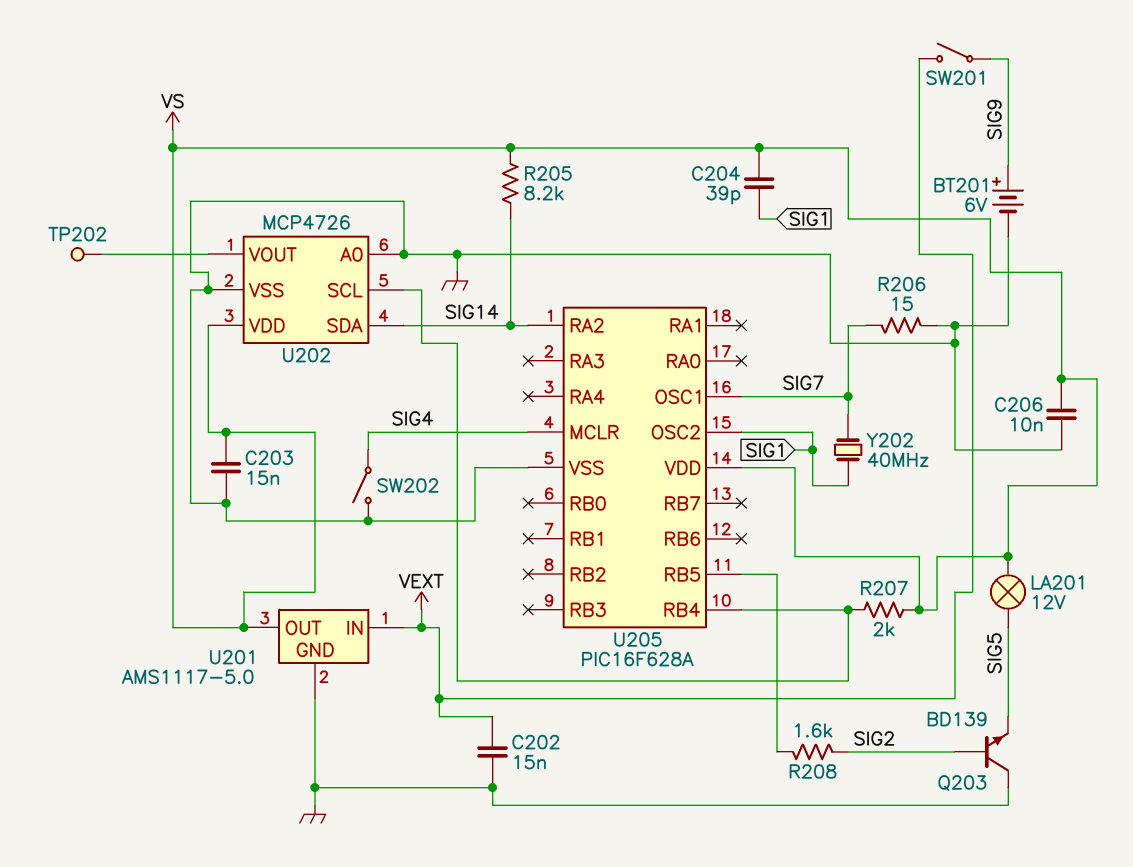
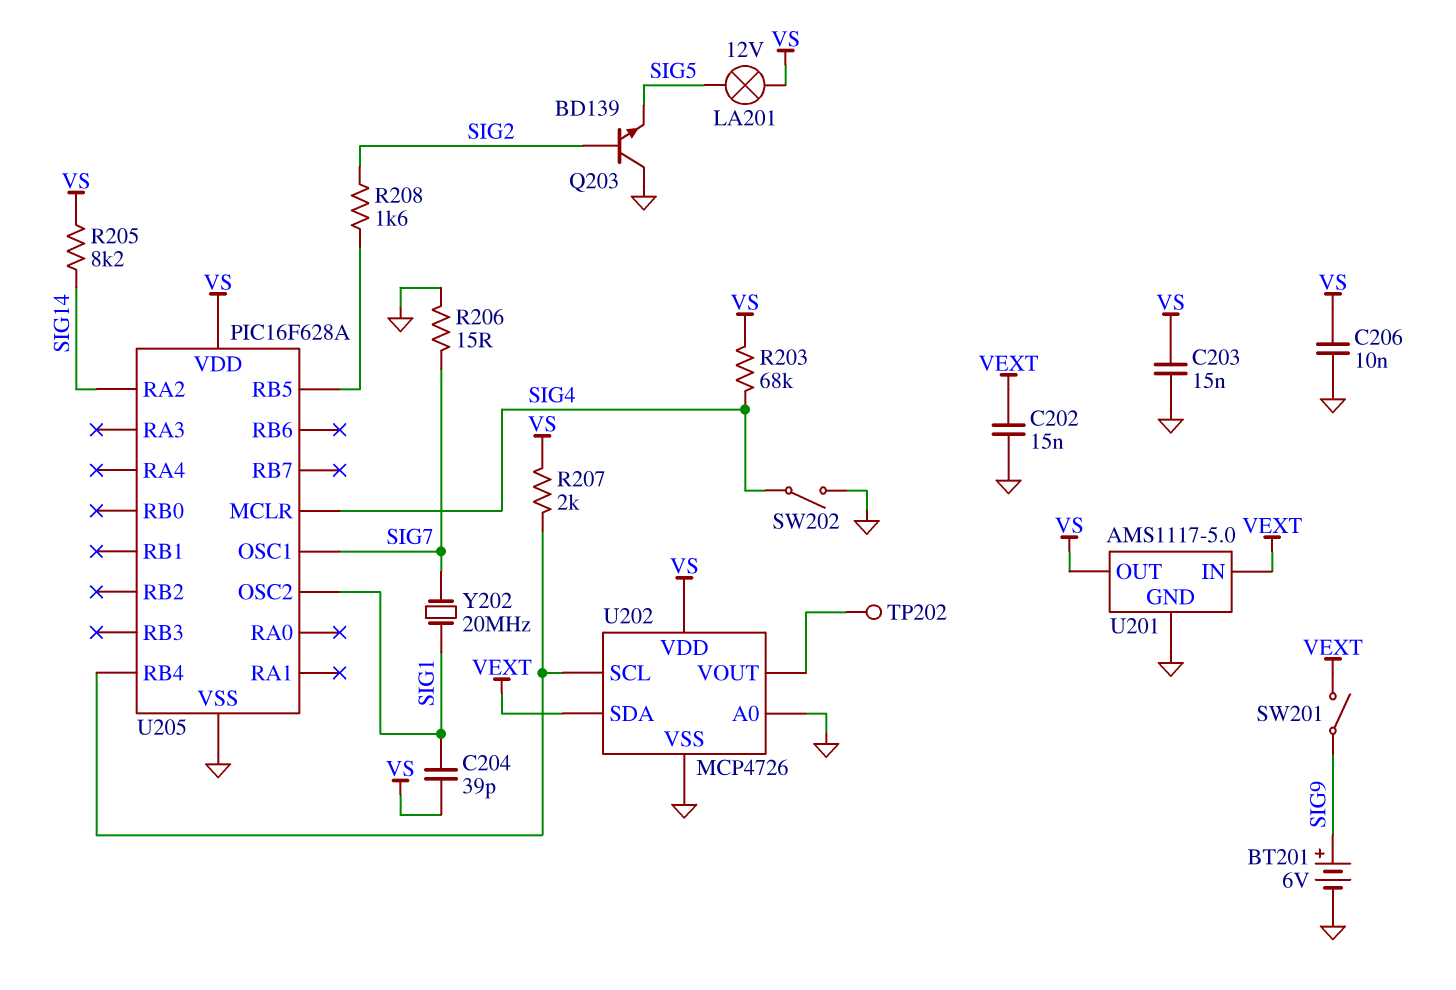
R203: none -> 68k (SIG4, VS)
U202 pin SDA: SIG14 -> VEXT
Y202: 40MHz (SIG1, SIG7) -> 20MHz (SIG1, SIG7)

